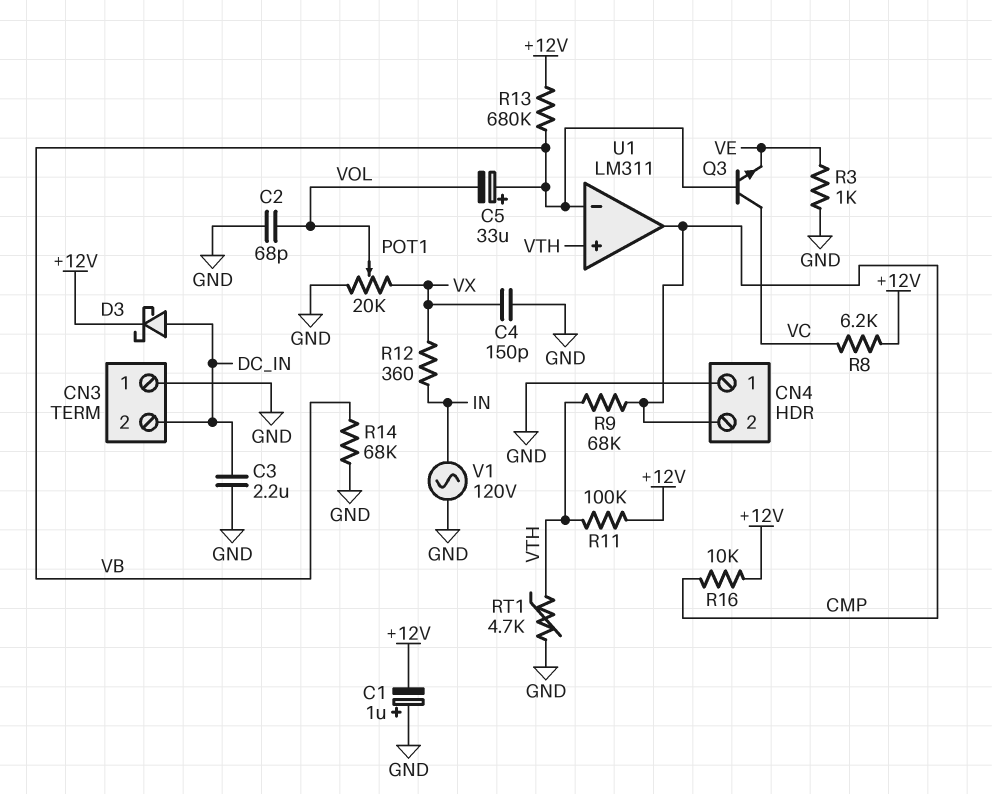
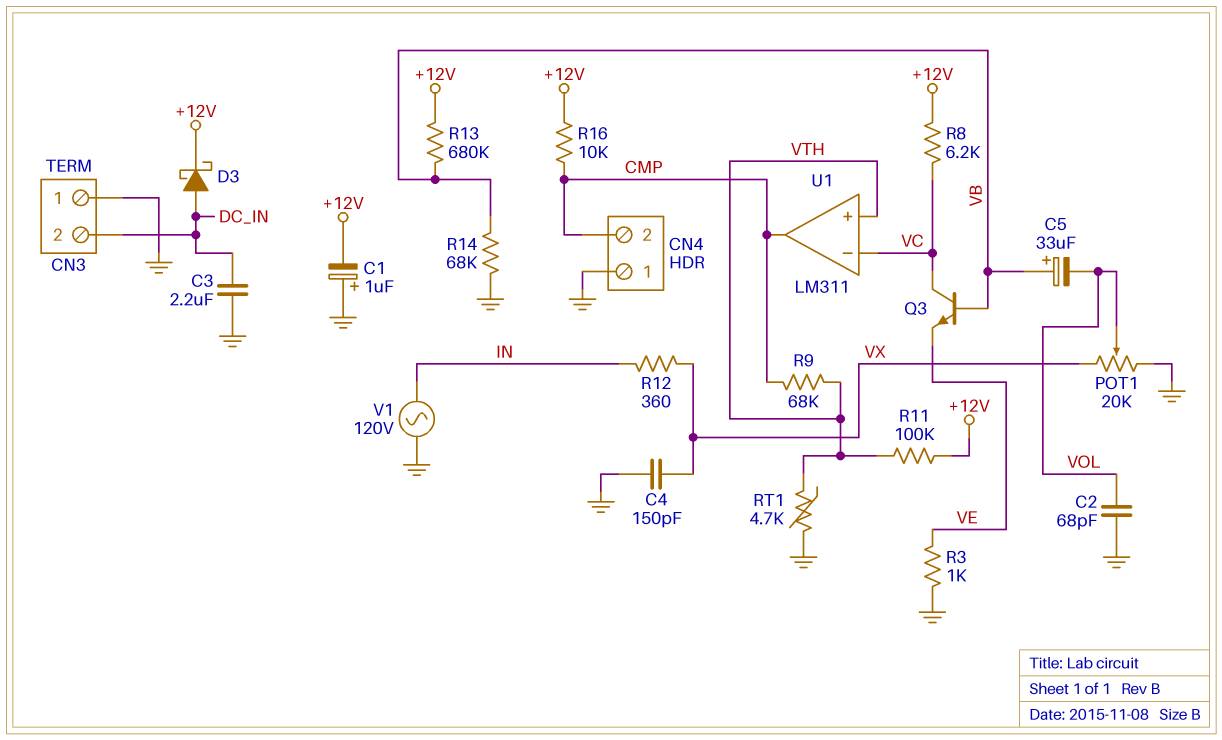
U1 pin in-: VB -> VC

